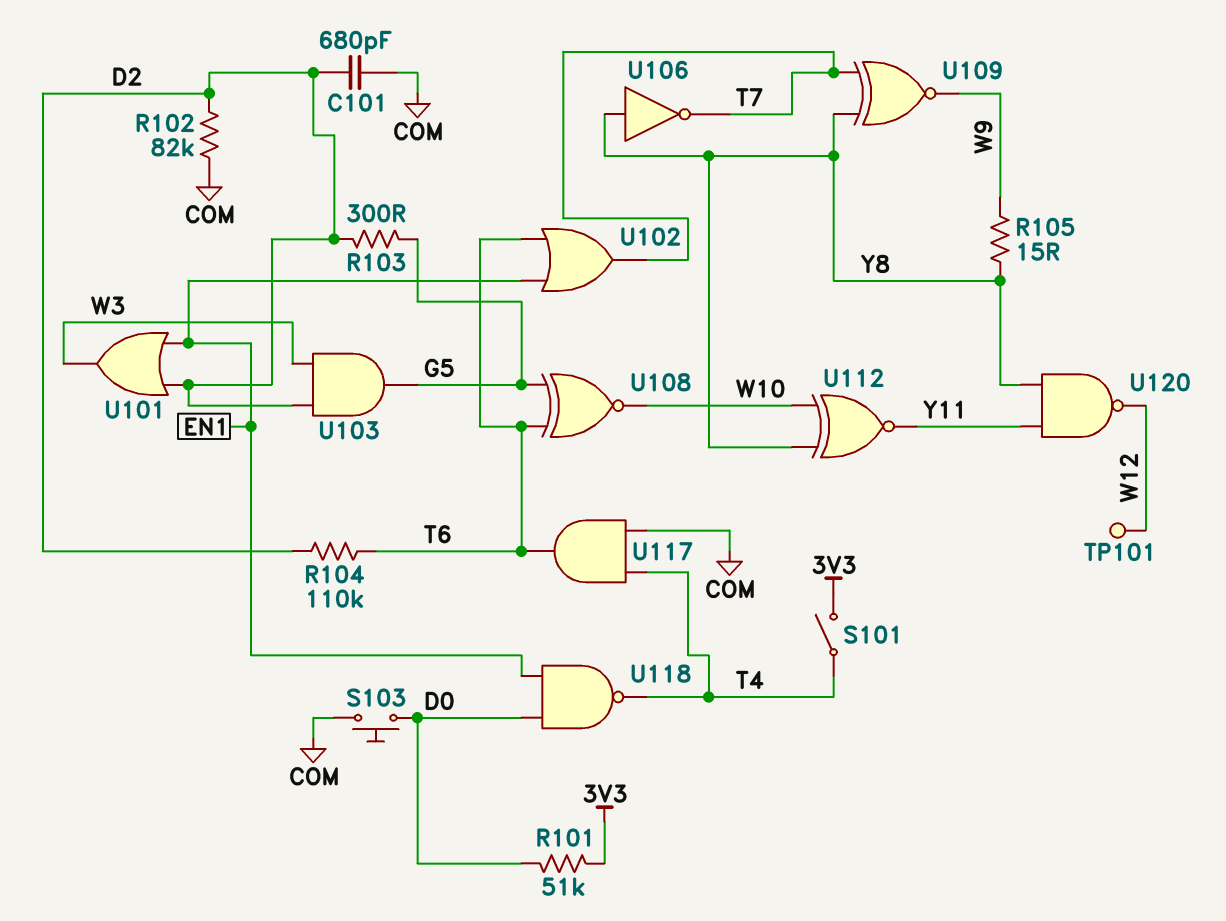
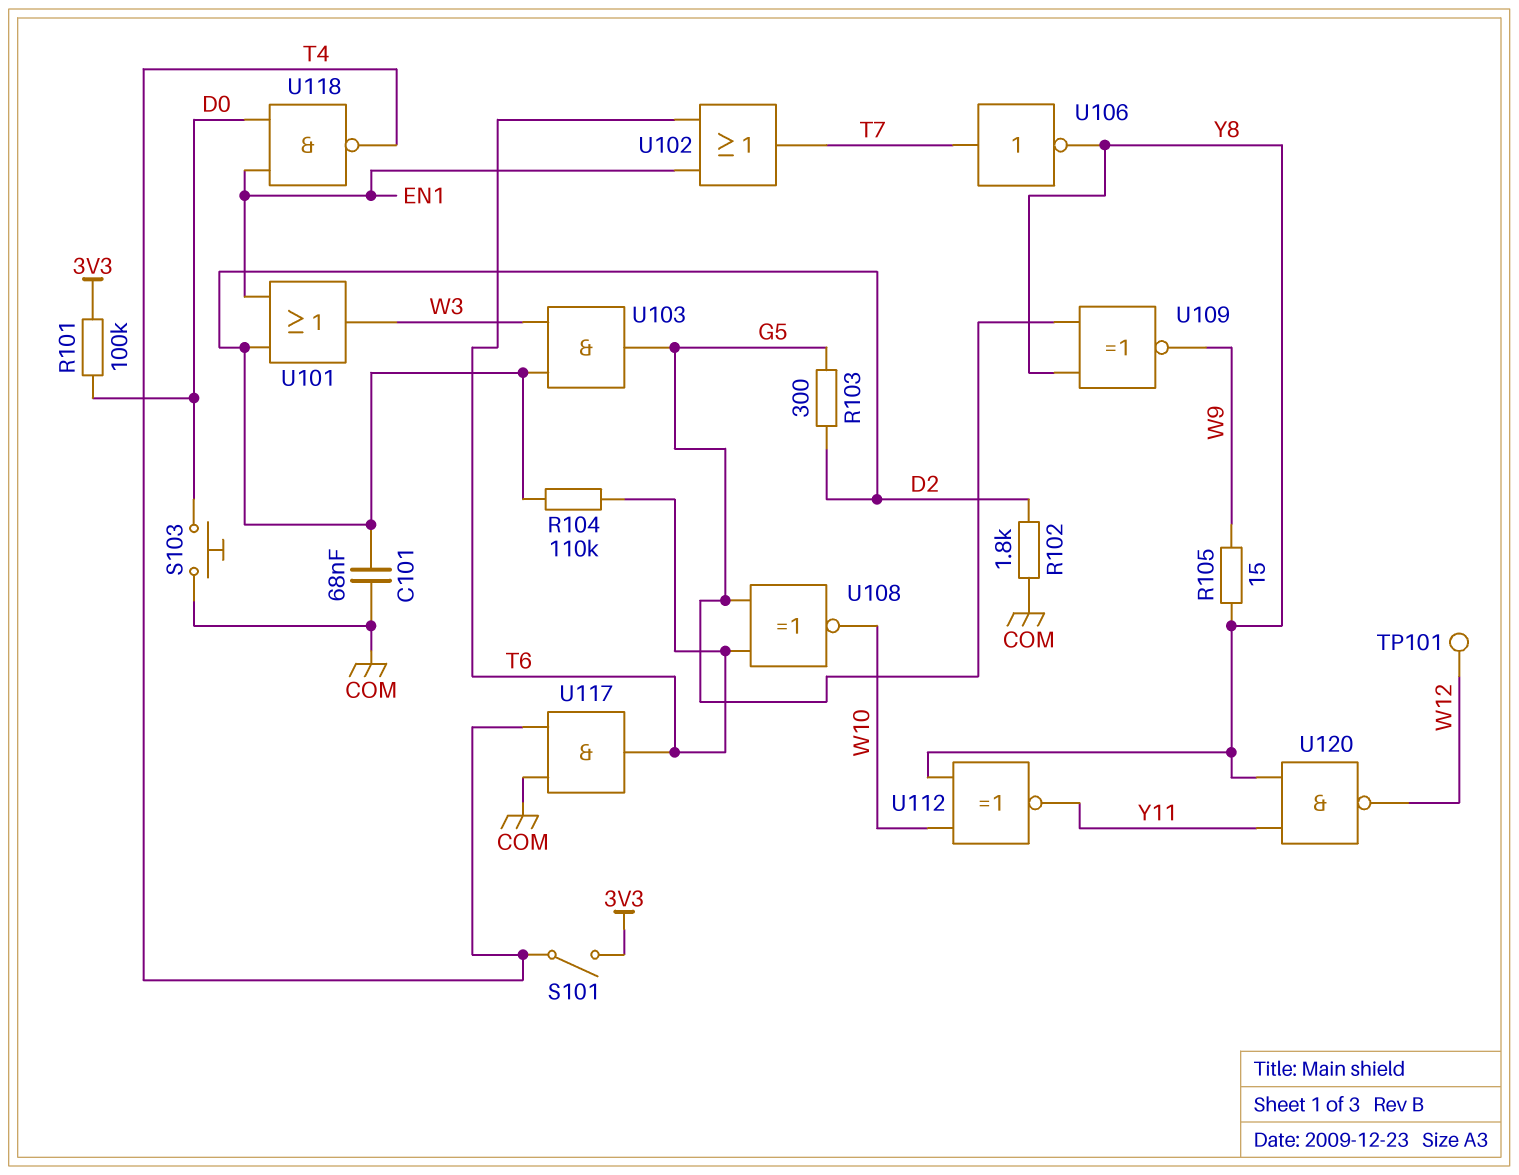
C101: 680pF (COM, D2) -> 68nF (COM, D2)
R101: 51k (3V3, D0) -> 100k (3V3, D0)
R102: 82k (COM, D2) -> 1.8k (COM, D2)
U106: NOT (in Y8, out T7) -> NOT (in T7, out Y8)
U109: XNOR (in T7, in Y8, out W9) -> XNOR (in G5, in Y8, out W9)

